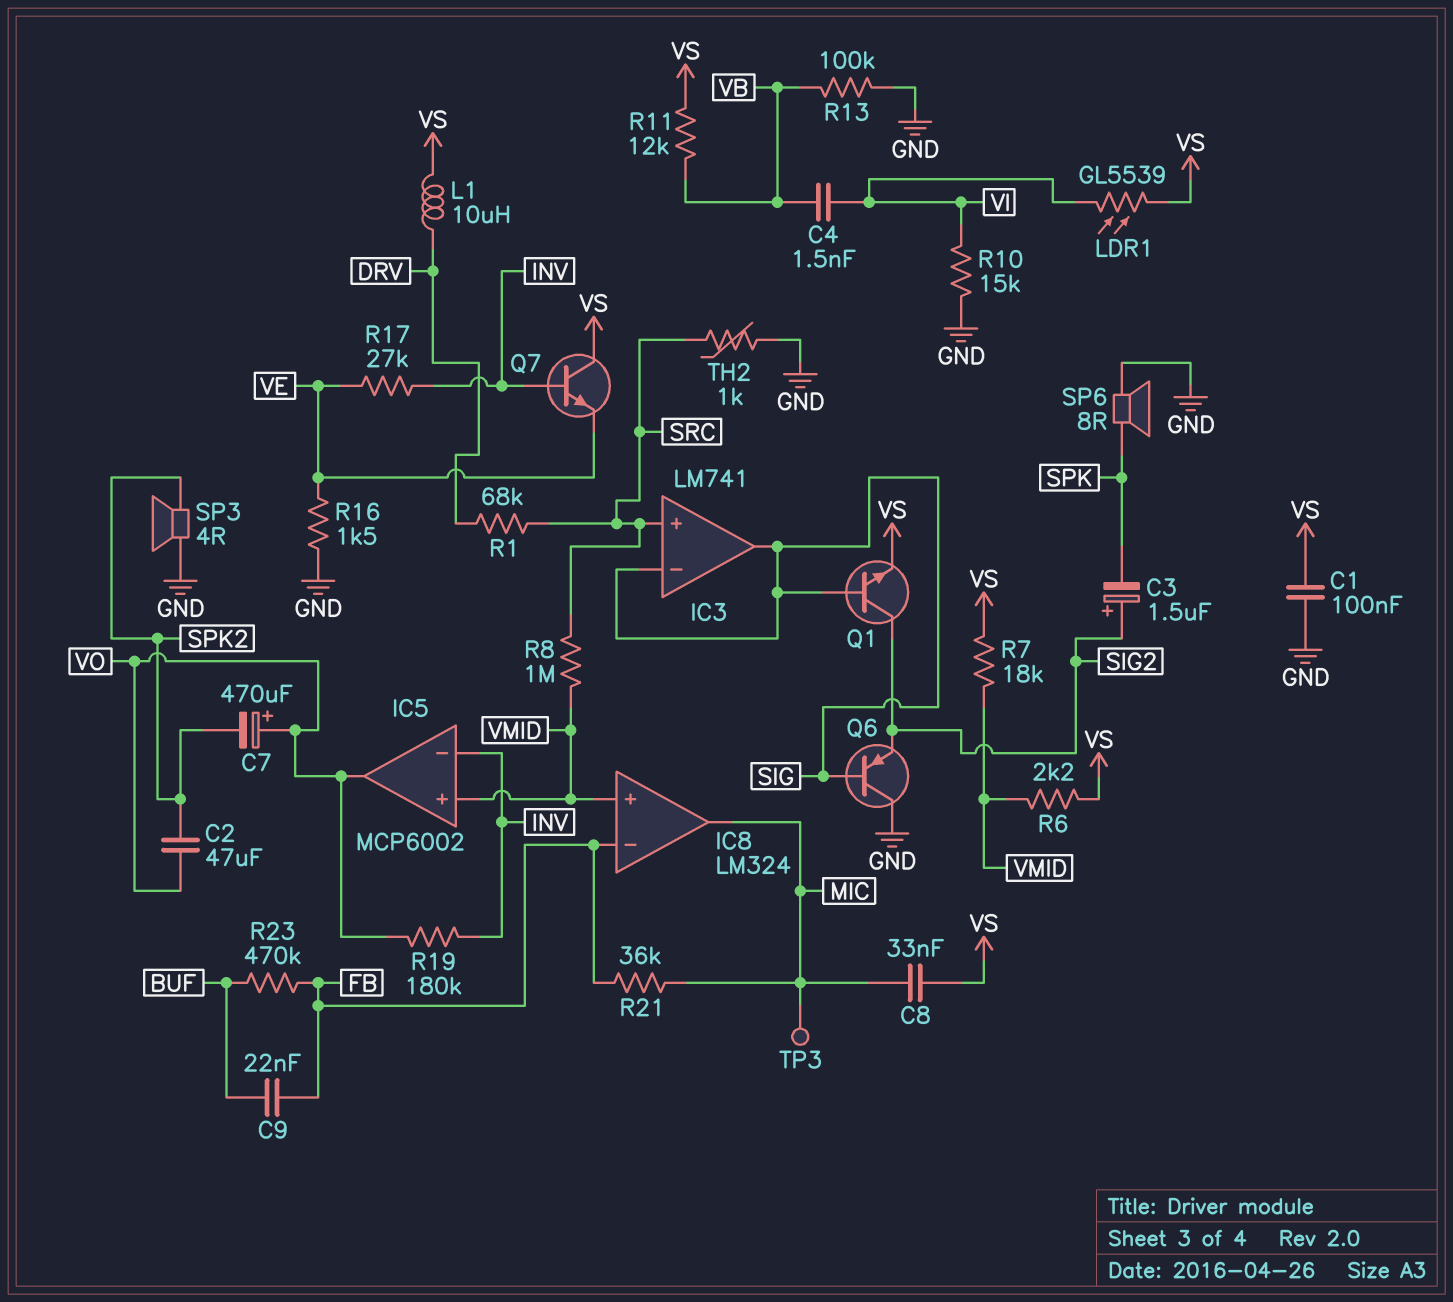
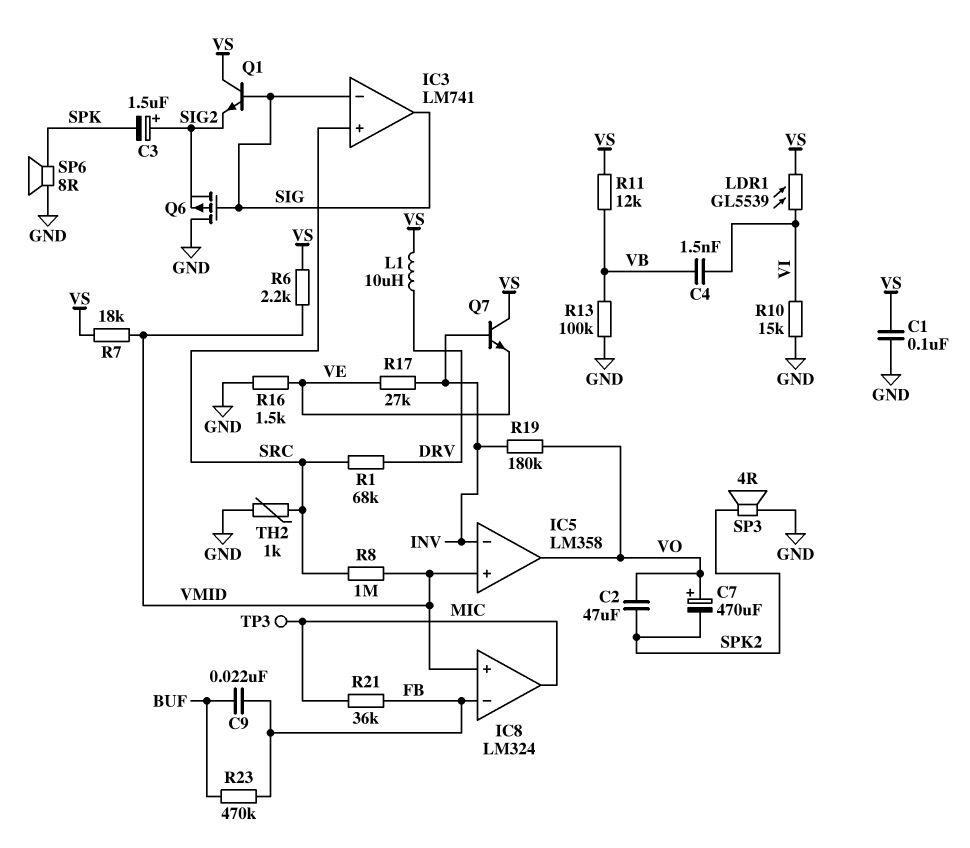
C8: 33nF (MIC, VS) -> none
IC5: MCP6002 -> LM358
Q1: NPN (B SIG, C SIG2, E VS) -> NPN (B SIG, C VS, E SIG2)
Q6: PNP (B SIG, C GND, E SIG2) -> PMOS (G SIG, D GND, S SIG2)

